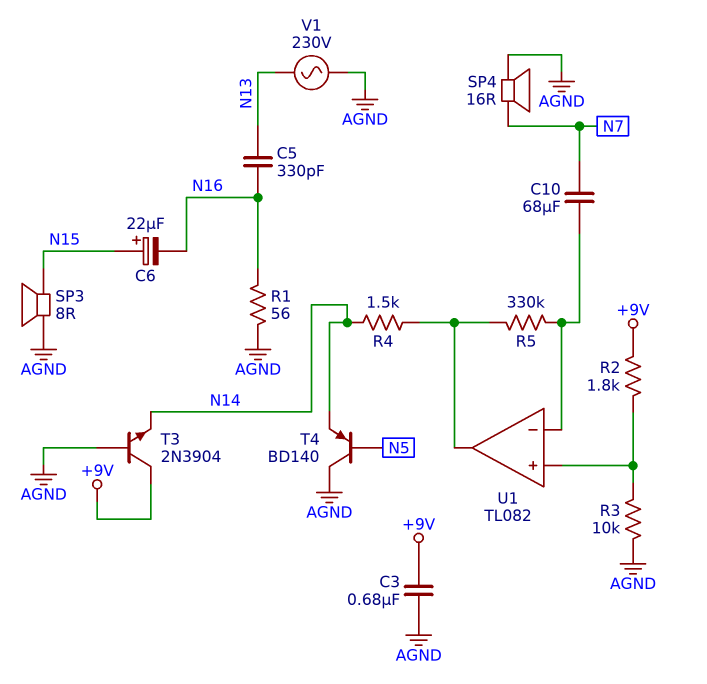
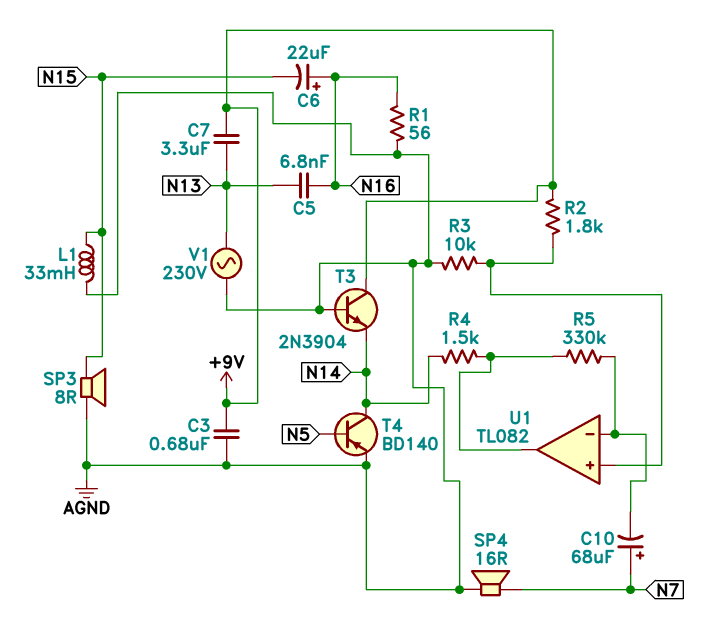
C5: 330pF (N13, N16) -> 6.8nF (N13, N16)
C6: 22uF (plus N15, minus N16) -> 22uF (plus N16, minus N15)
C7: none -> 3.3uF (+9V, N13)
C10: 68uF (N7, U1/in-) -> 68uF (plus N7, minus U1/in-)
L1: none -> 33mH (AGND, N15)
T4: PNP BD140 (B N5, C AGND, E N14) -> PNP BD140 (B N5, C N14, E AGND)

